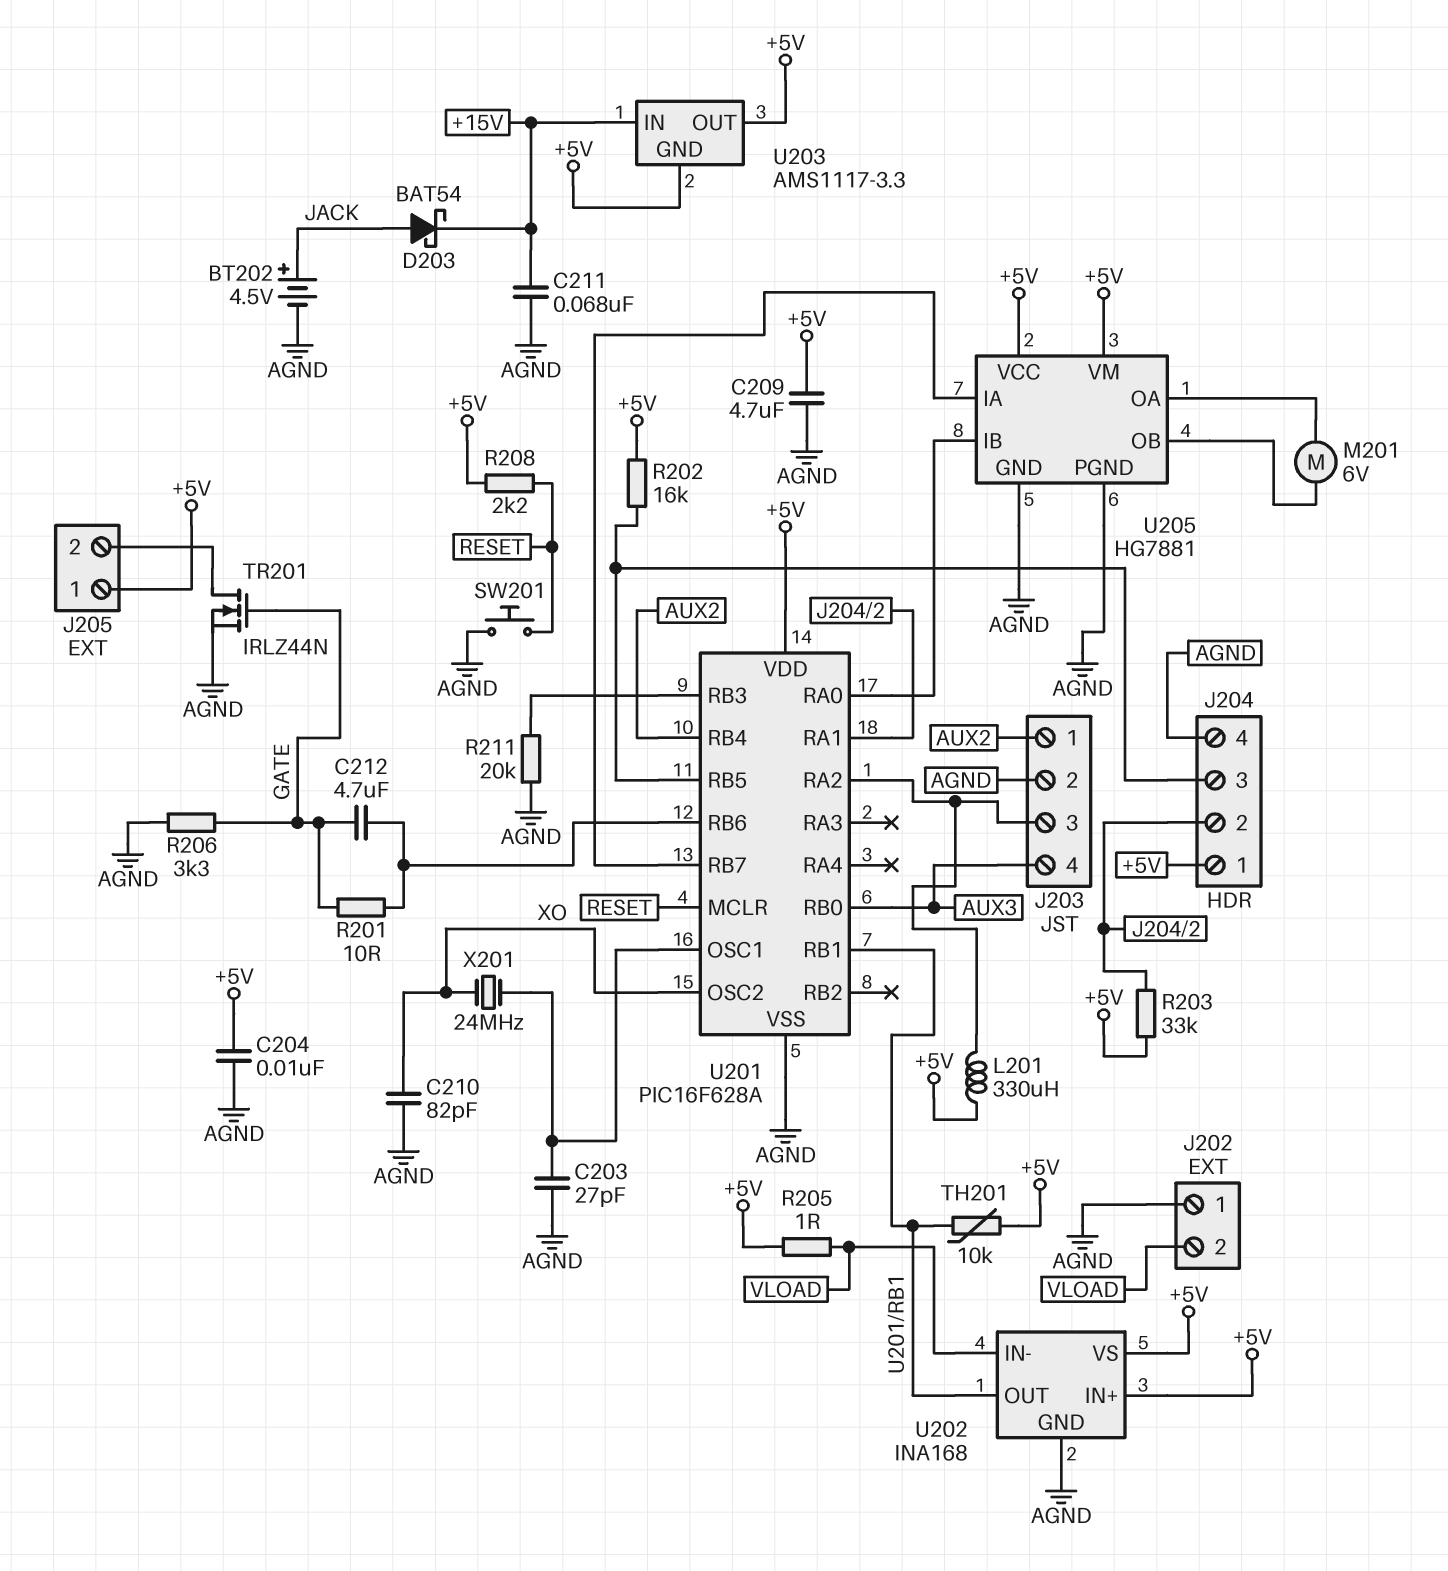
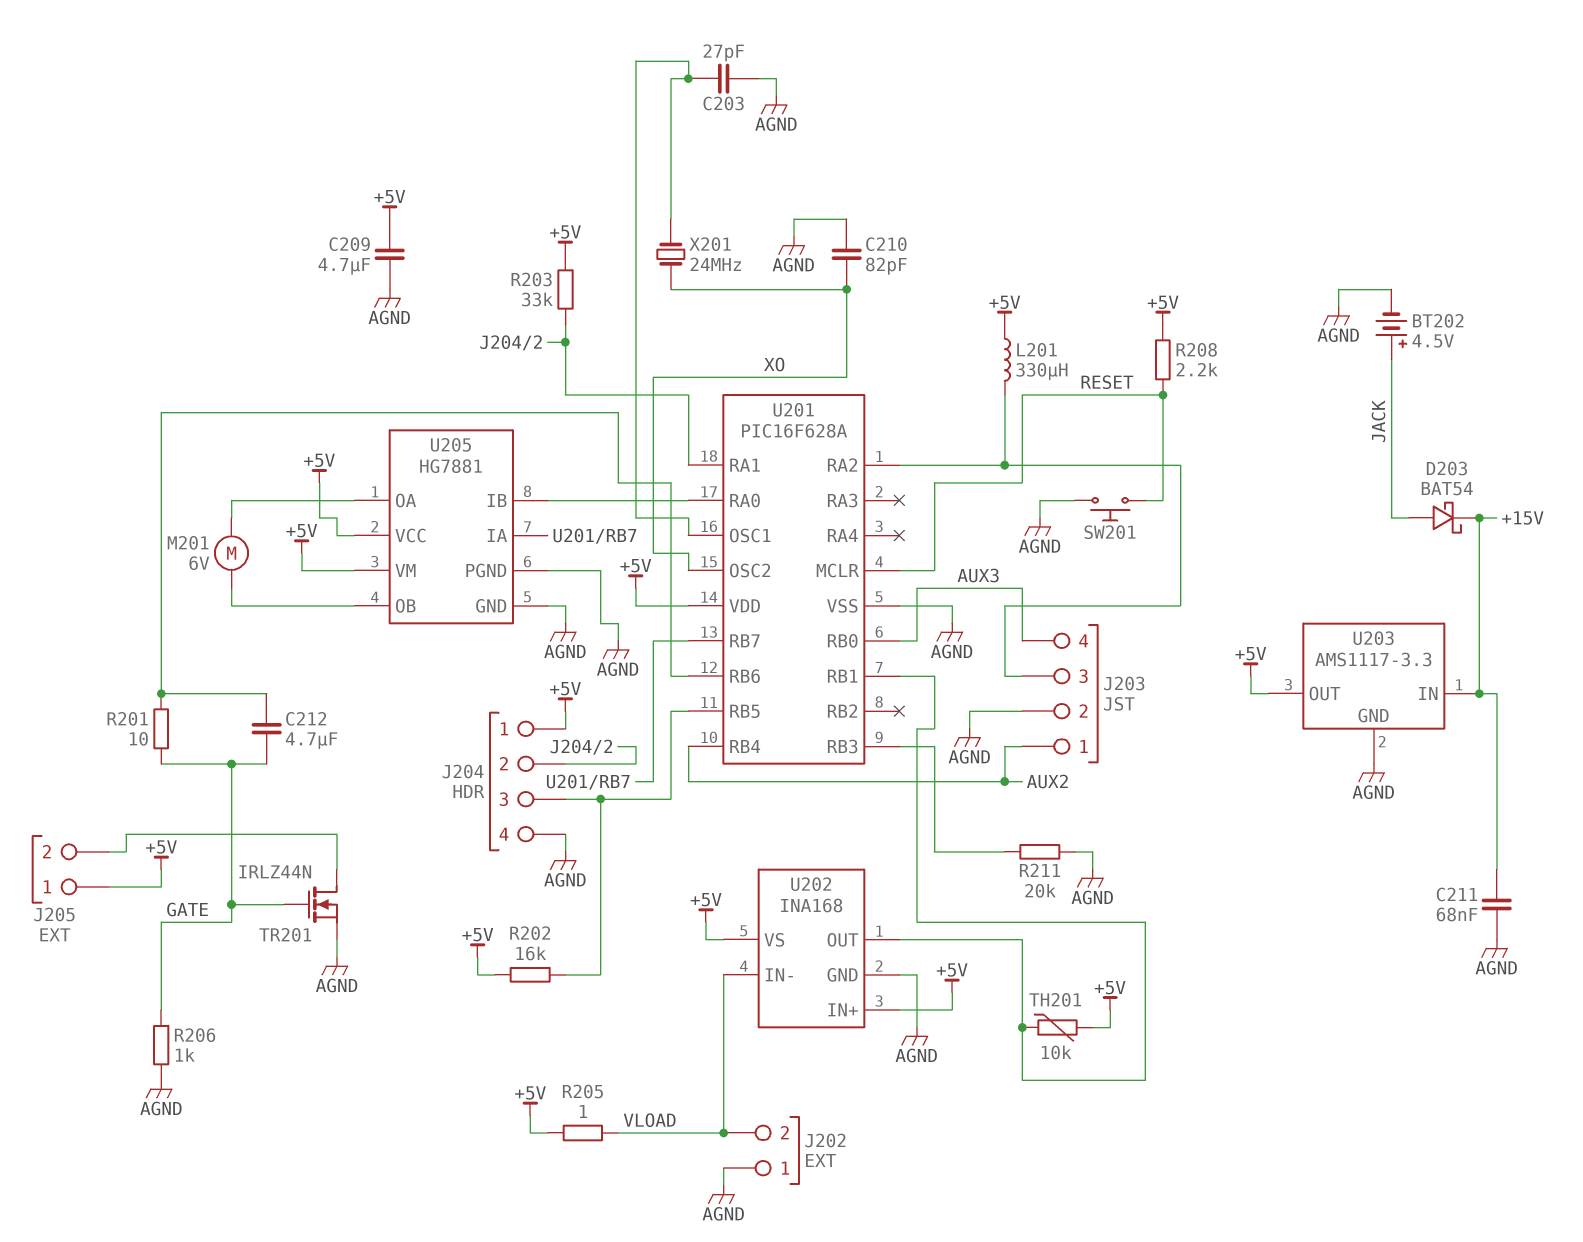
C204: 10nF (+5V, AGND) -> none
R206: 3.3k (AGND, GATE) -> 1k (AGND, GATE)
U203 pin GND: +5V -> AGND

